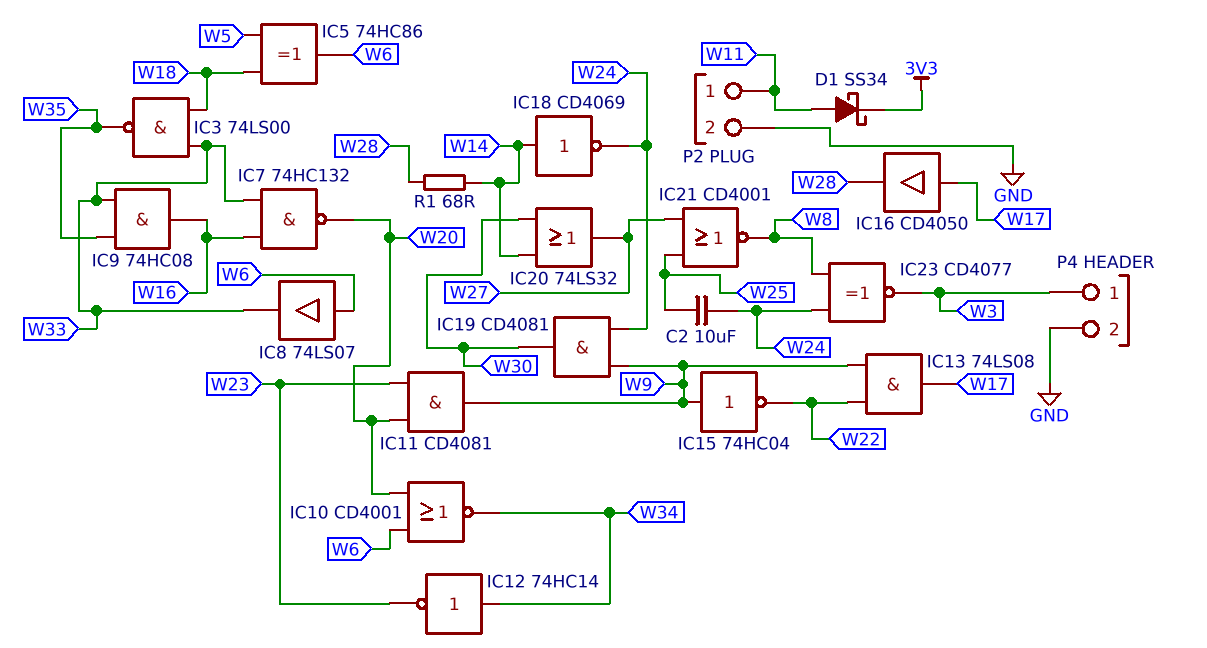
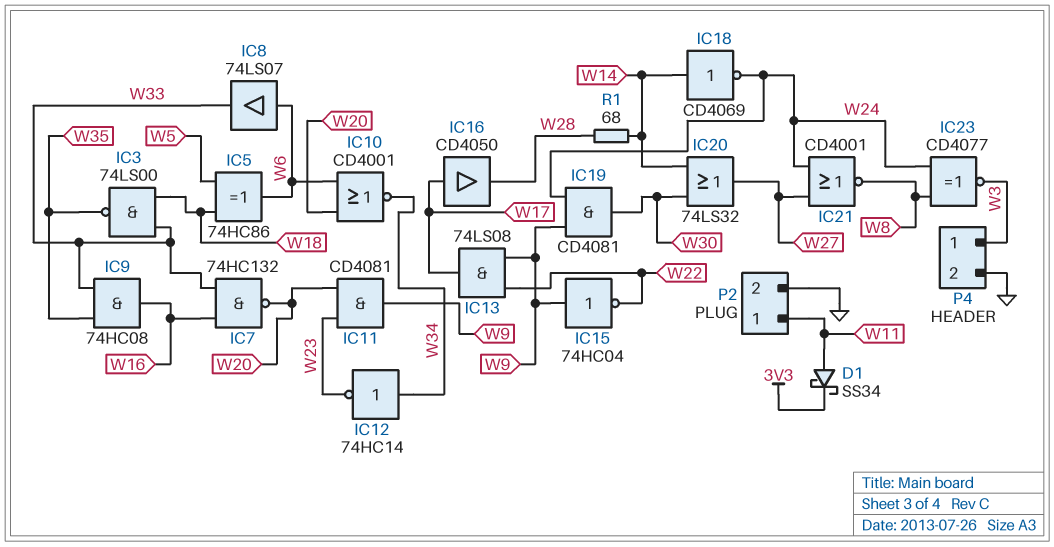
C2: 10uF (W24, W25) -> none
IC21: NOR CD4001 (in W25, in W27, out W8) -> NOR CD4001 (in W24, in W27, out W8)

